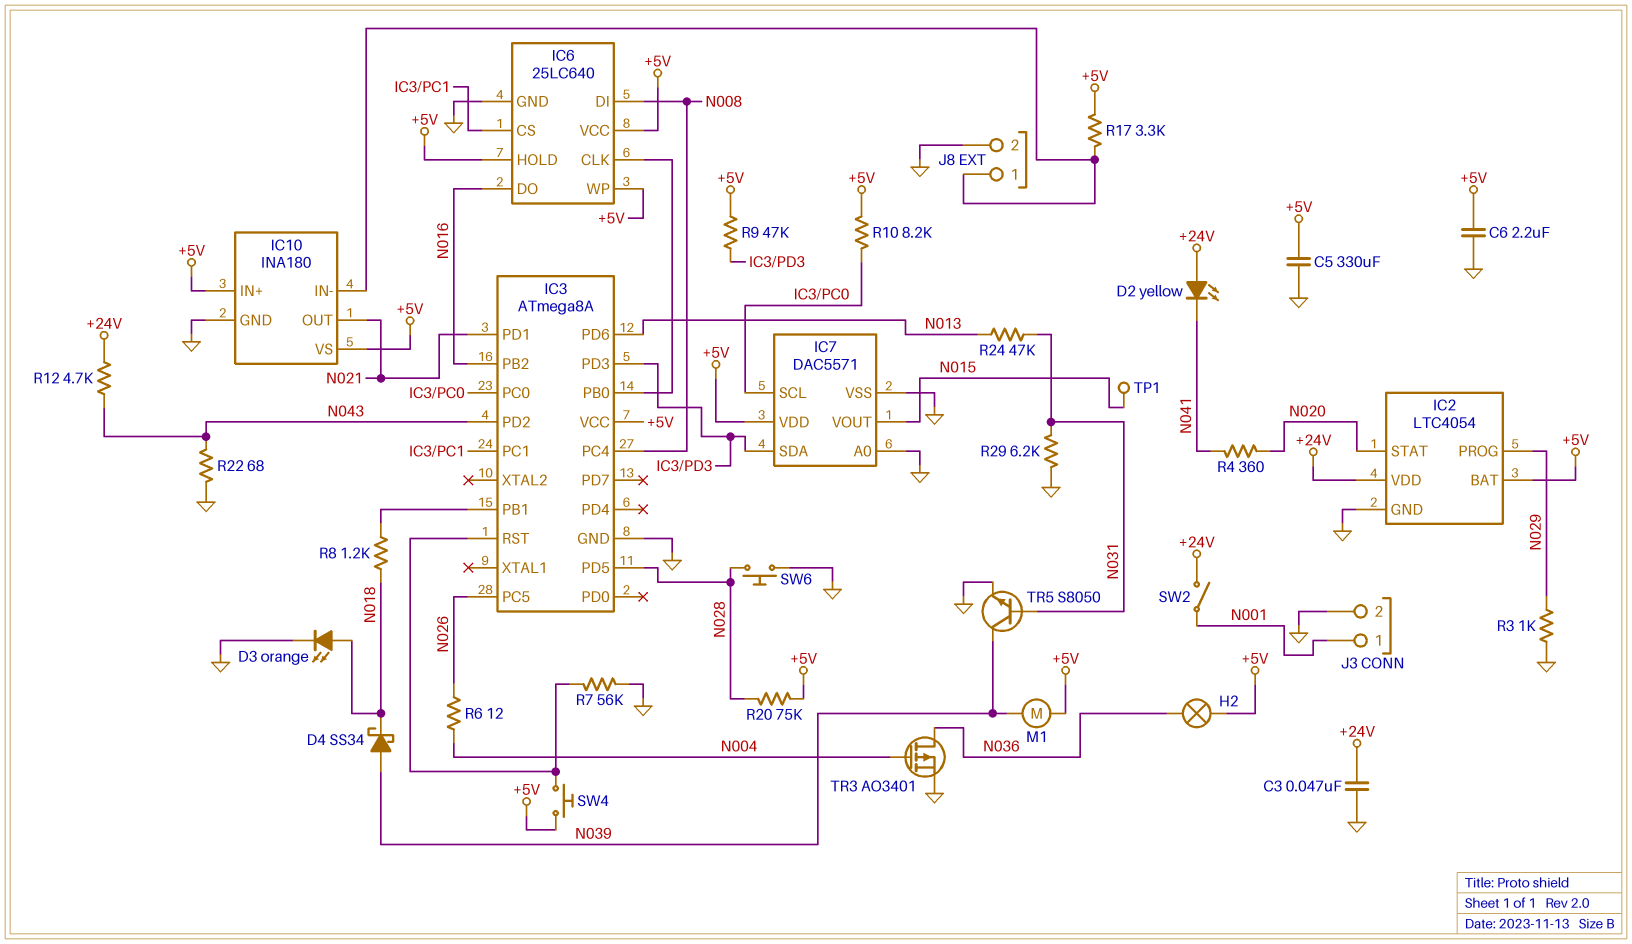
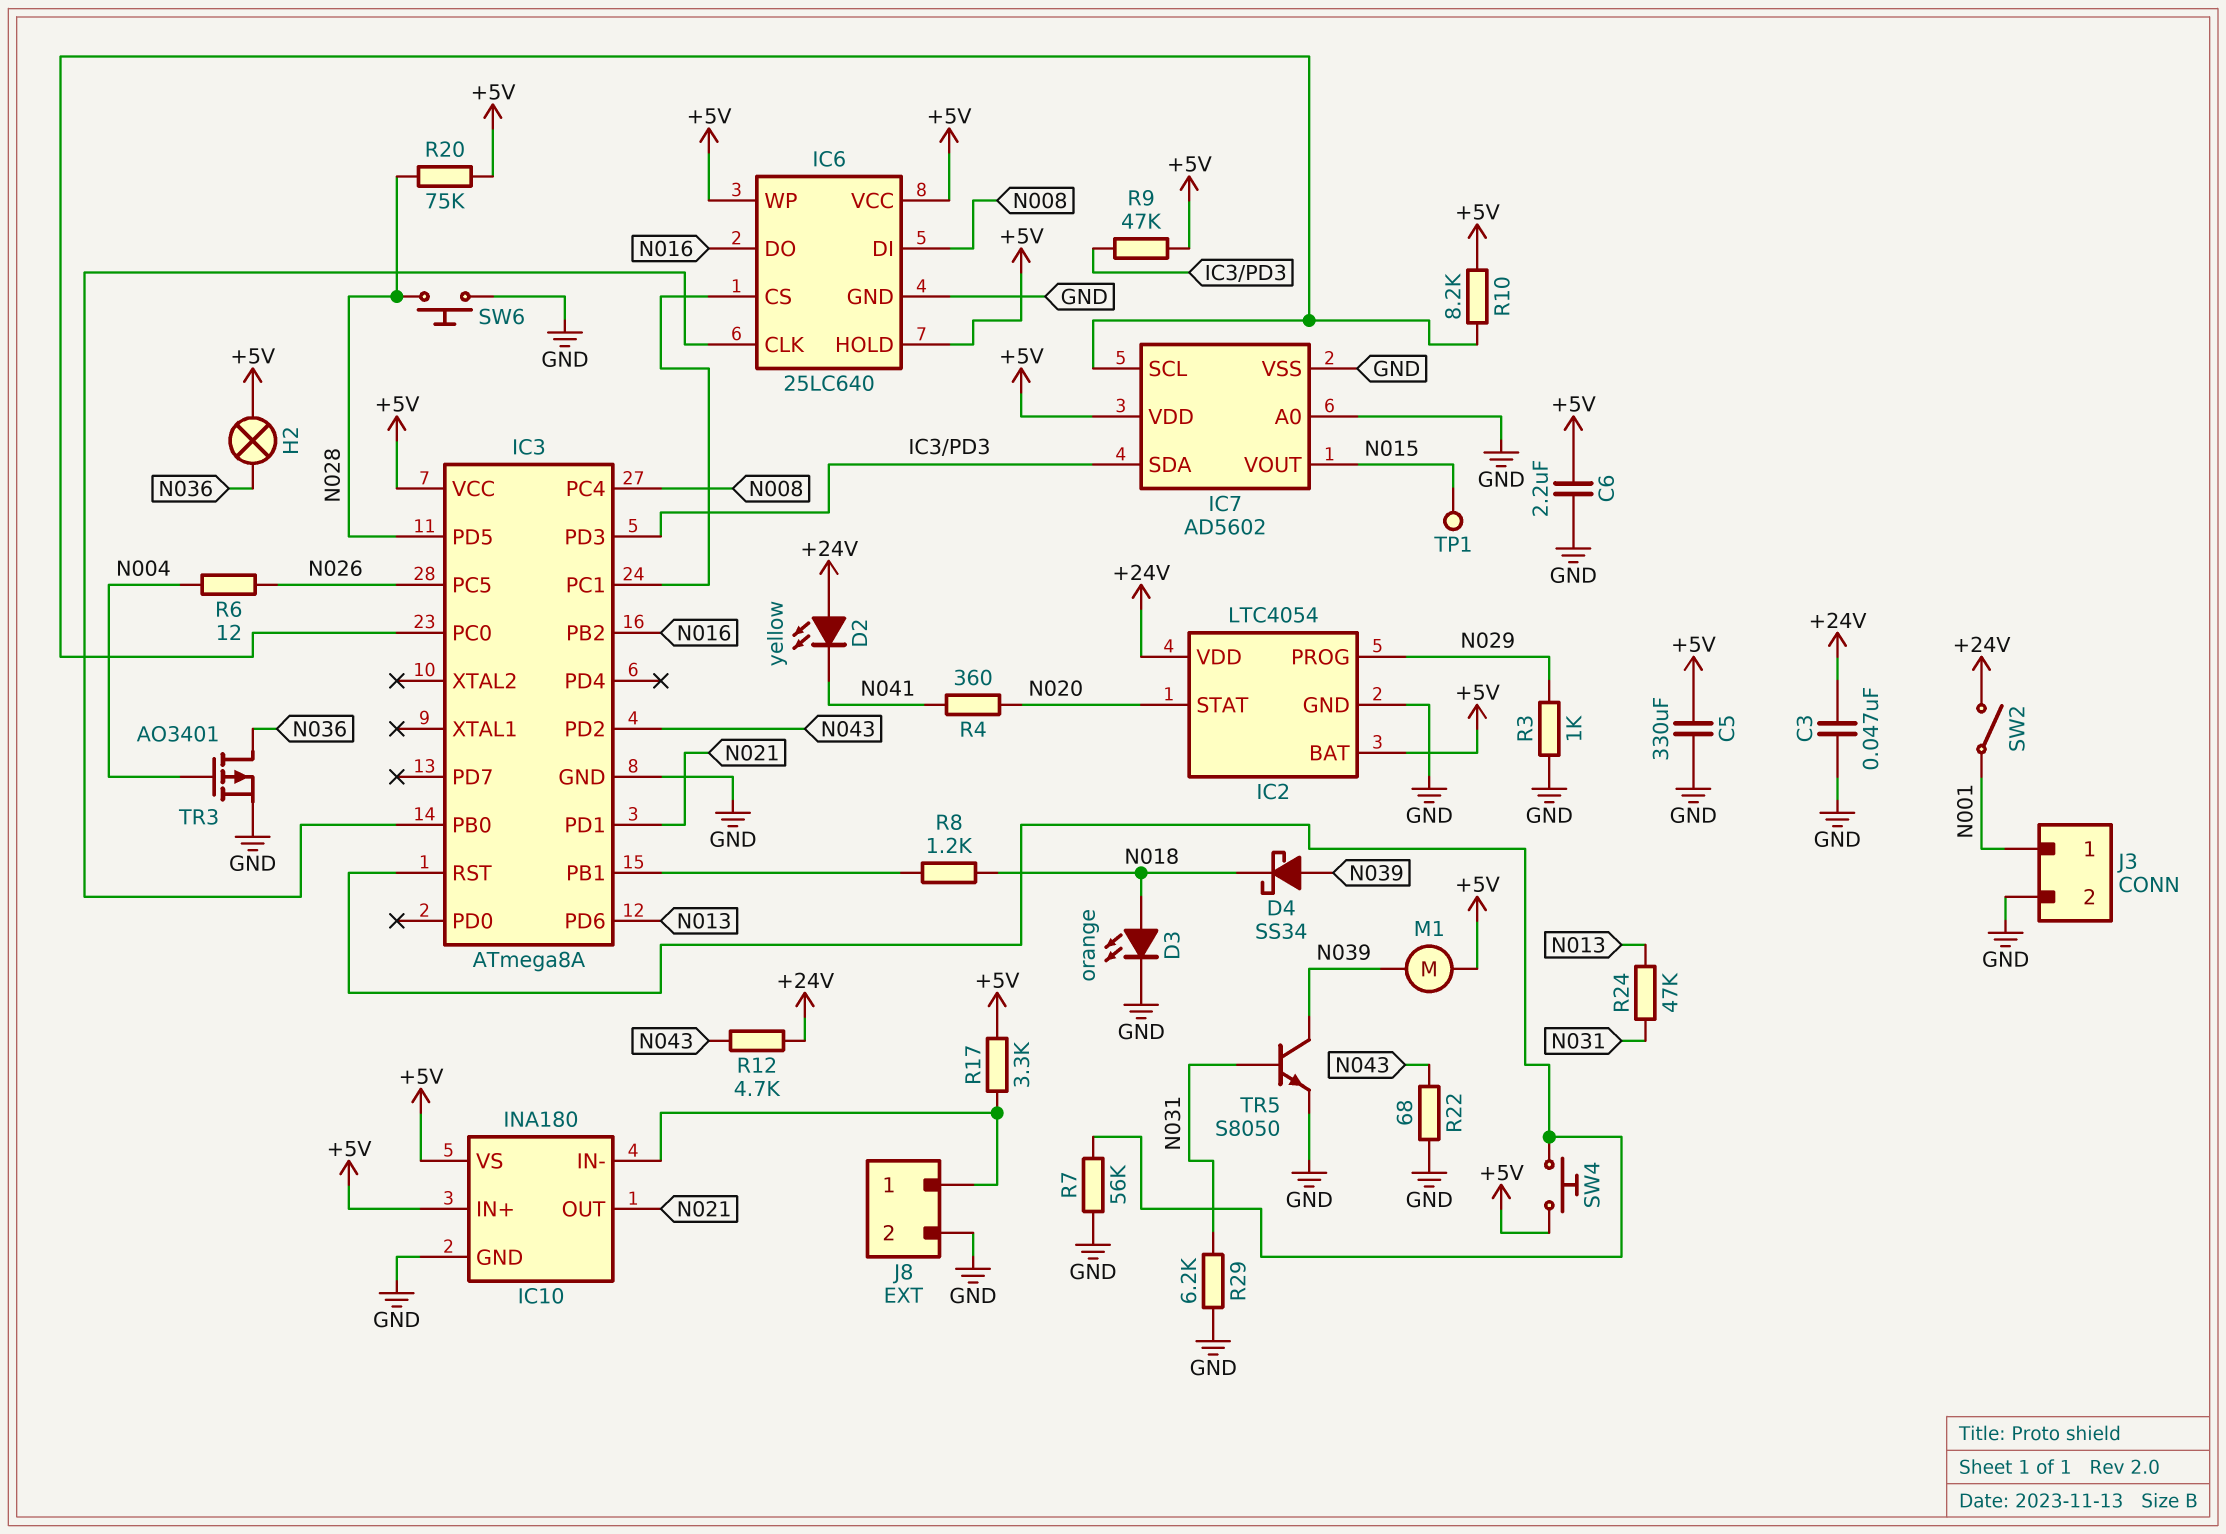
IC7: DAC5571 -> AD5602

